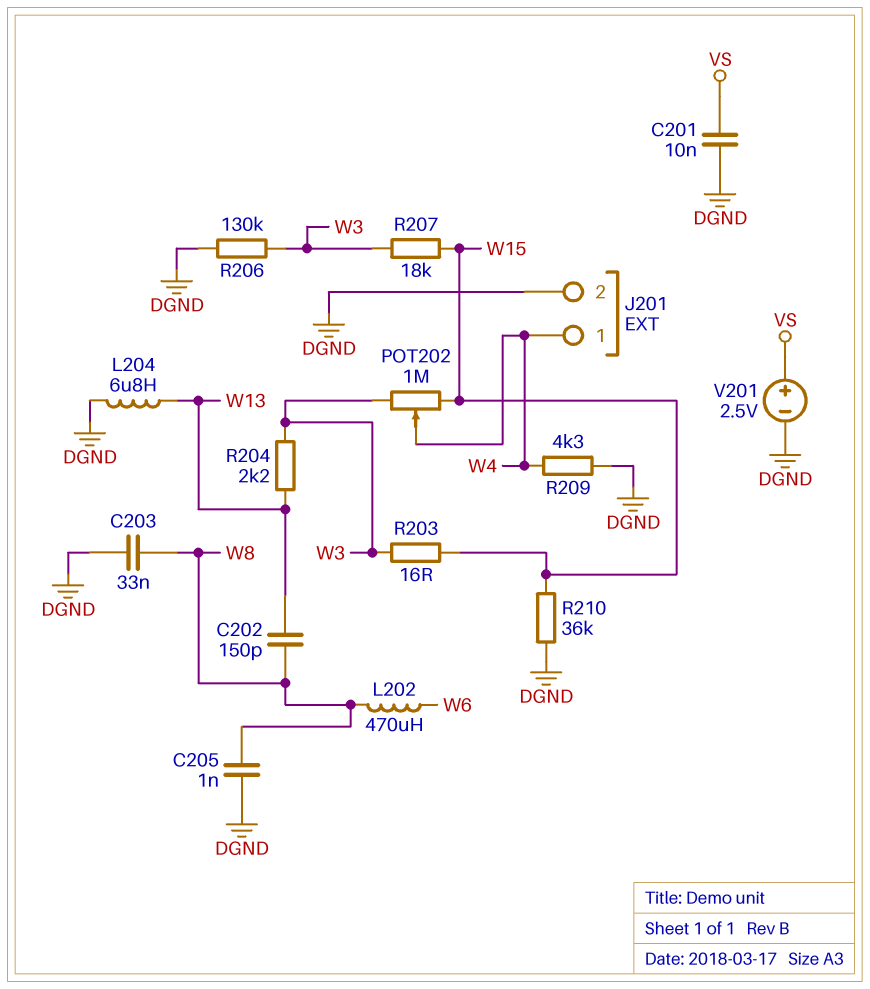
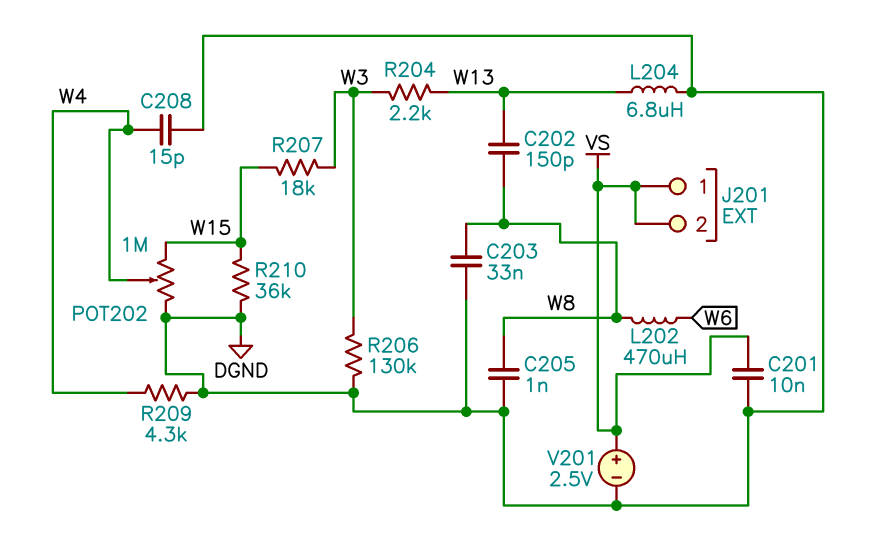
C208: none -> 15pF (DGND, W4)
J201 pin 1: W4 -> VS
J201 pin 2: DGND -> VS
POT202: 1M (W3, W15, wiper W4) -> 1M (DGND, W15, wiper W4)
R203: 16 (W3, W15) -> none

